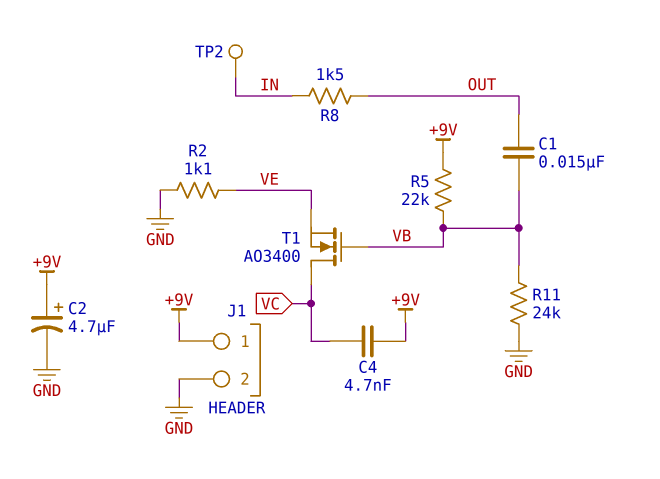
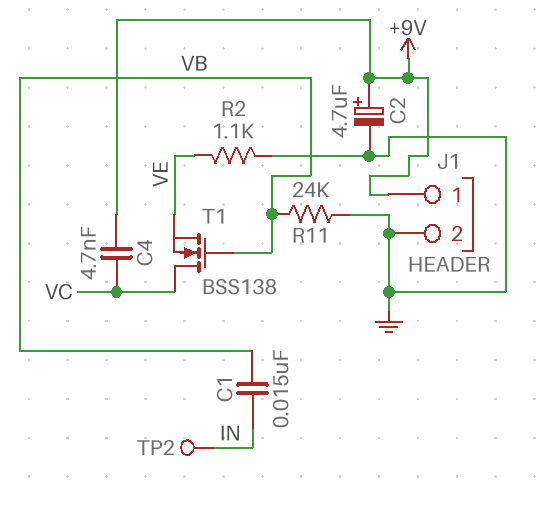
C1: 15nF (OUT, VB) -> 15nF (IN, VB)
R5: 22k (+9V, VB) -> none
R8: 1.5k (IN, OUT) -> none
T1: NMOS AO3400 (G VB, D VC, S VE) -> NMOS BSS138 (G VB, D VC, S VE)

